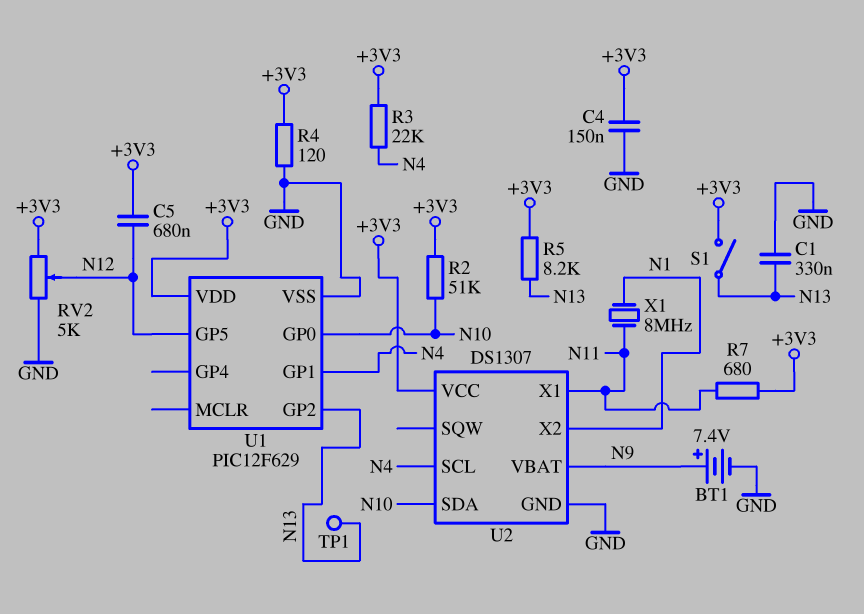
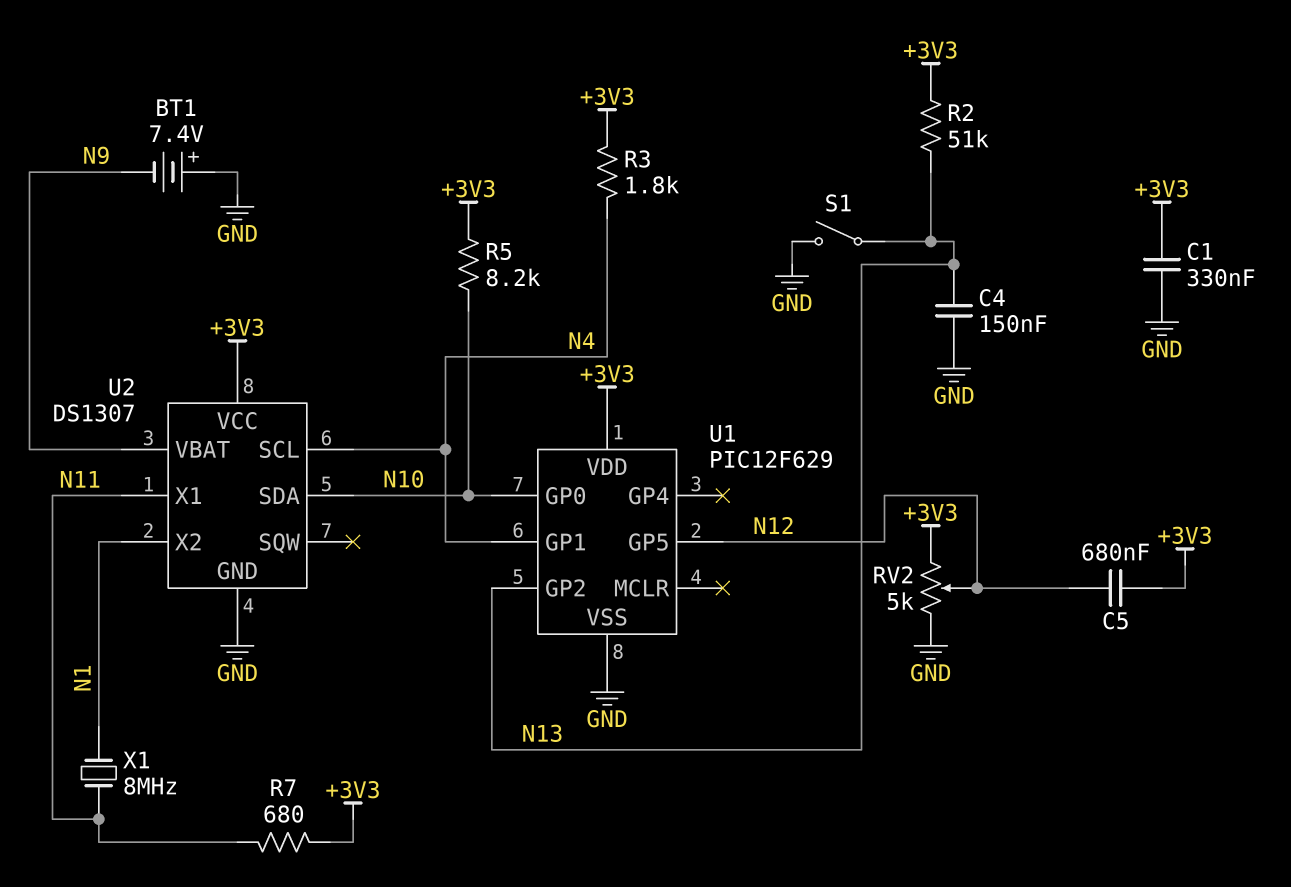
BT1: 7.4V (plus N9, minus GND) -> 7.4V (plus GND, minus N9)
C1: 330nF (GND, N13) -> 330nF (+3V3, GND)
C4: 150nF (+3V3, GND) -> 150nF (GND, N13)
R2: 51k (+3V3, N10) -> 51k (+3V3, N13)
R3: 22k (+3V3, N4) -> 1.8k (+3V3, N4)
R4: 120 (+3V3, GND) -> none
R5: 8.2k (+3V3, N13) -> 8.2k (+3V3, N10)
S1: switch (+3V3, N13) -> switch (GND, N13)
TP1: test point (N13) -> none

